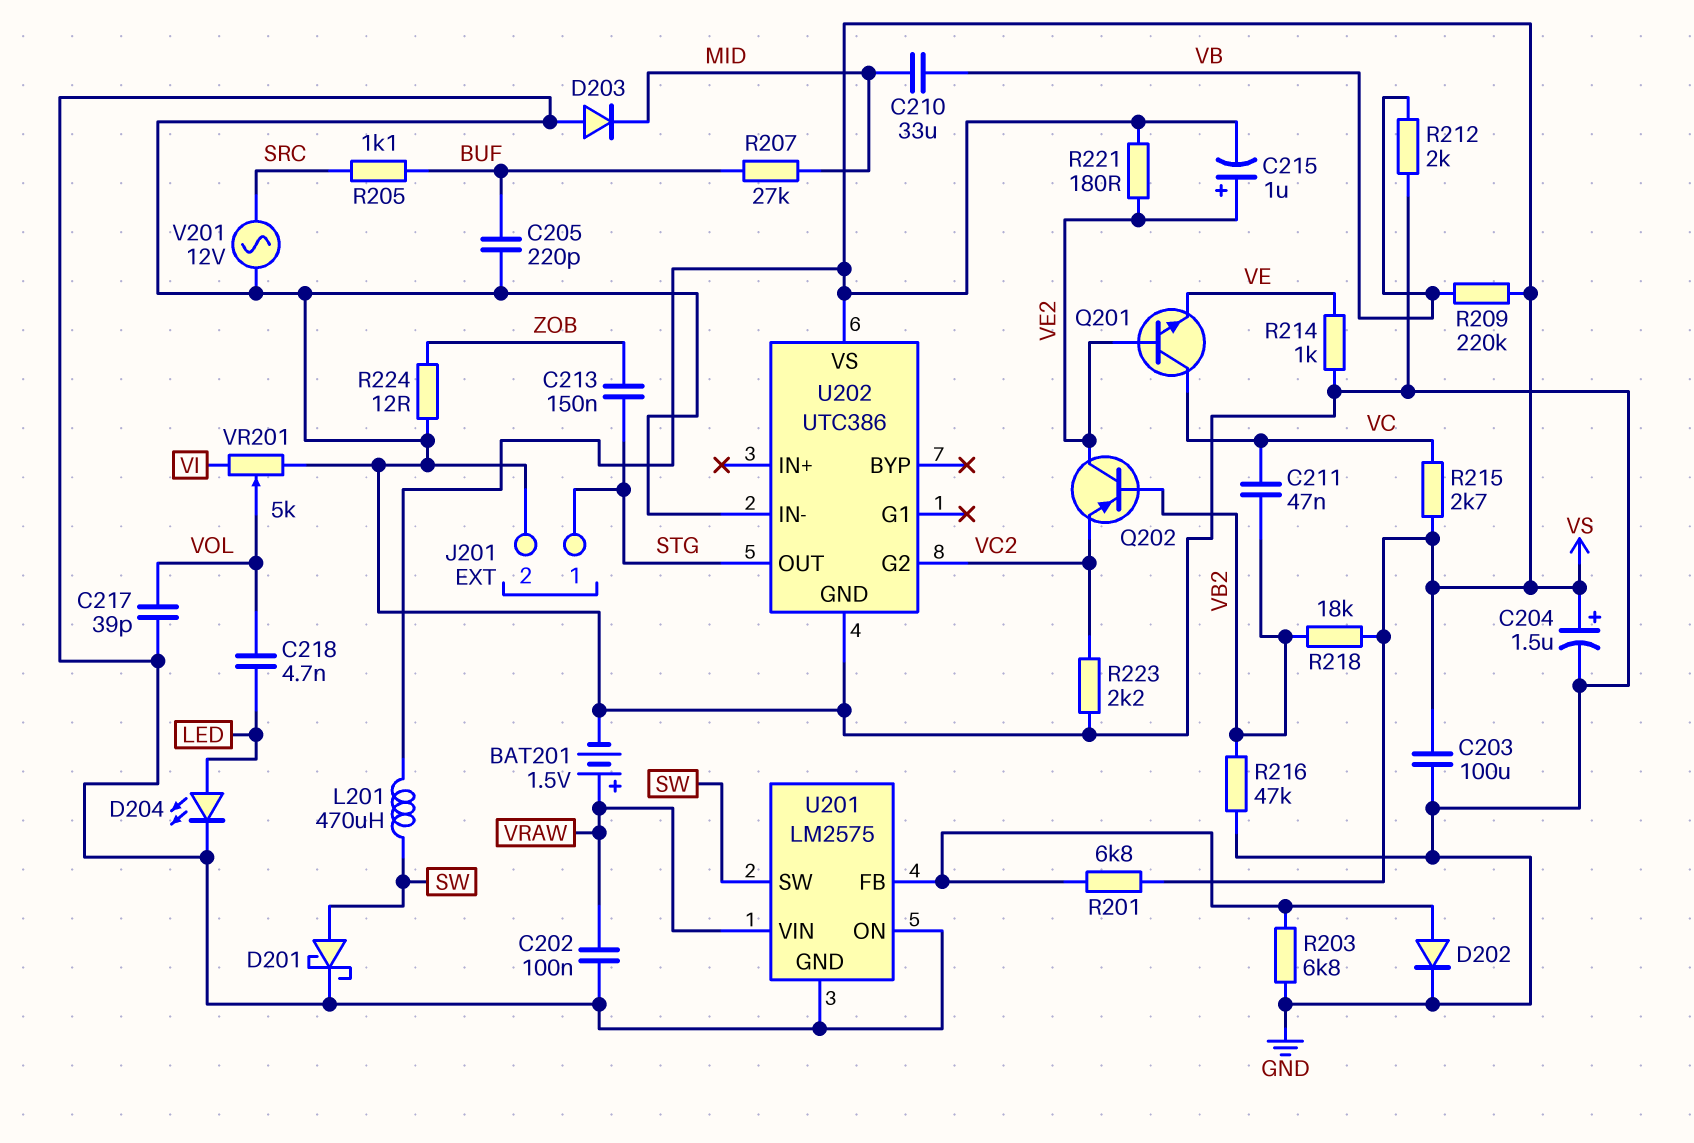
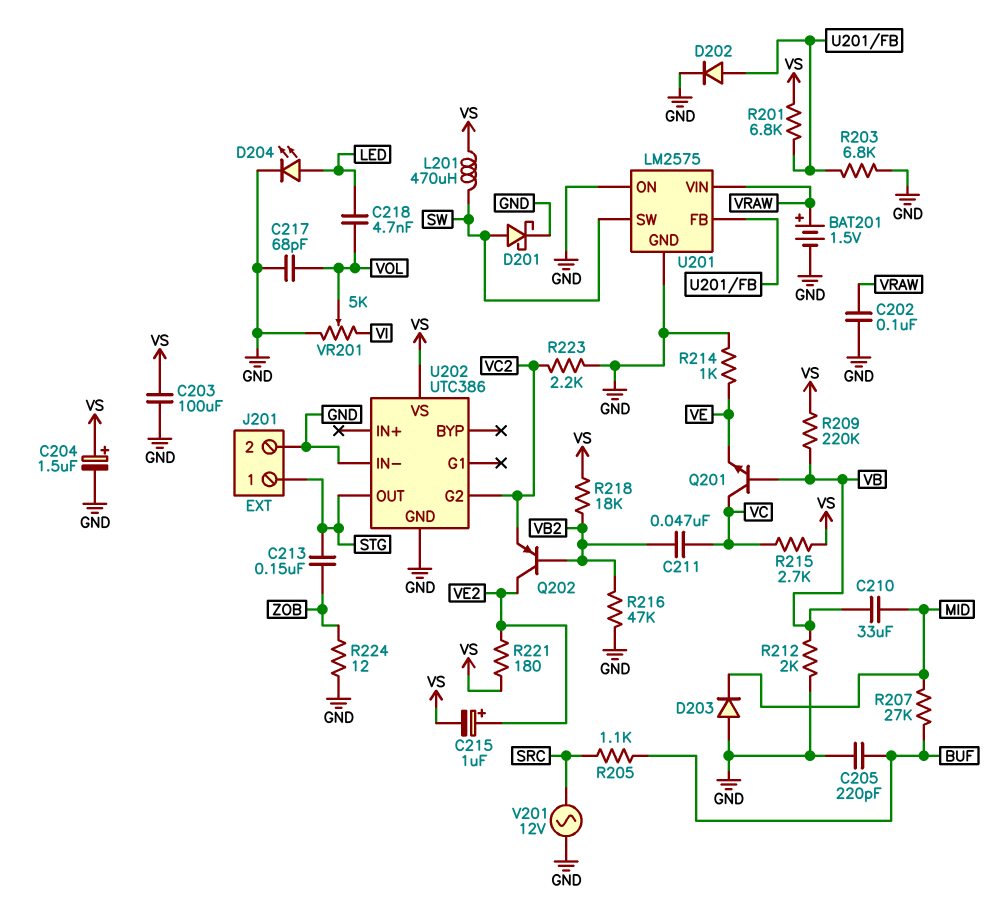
C217: 39pF (GND, VOL) -> 68pF (GND, VOL)
Q201: NPN (B VE2, C VC, E VE) -> NPN (B VB, C VC, E VE)

